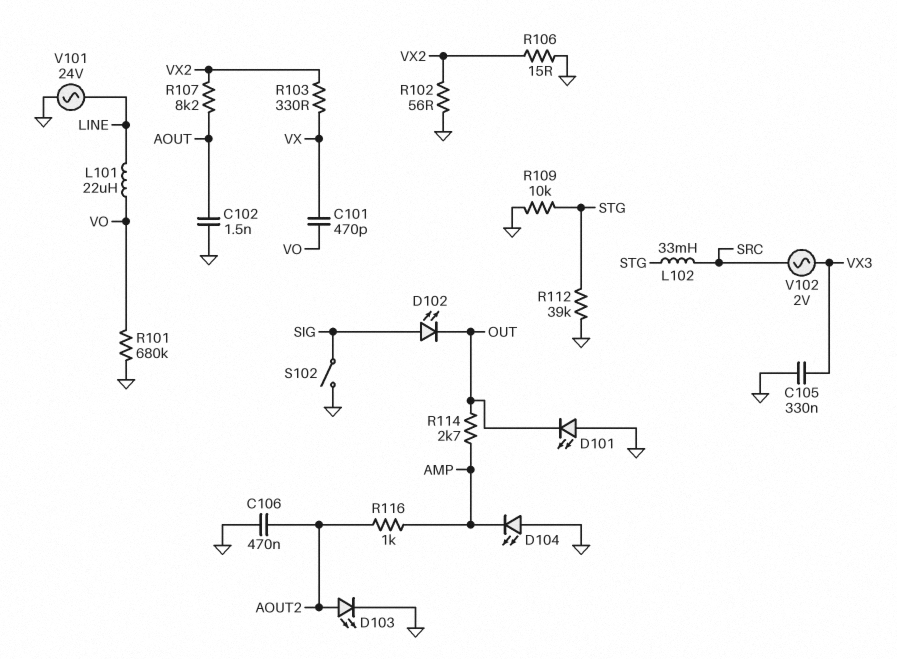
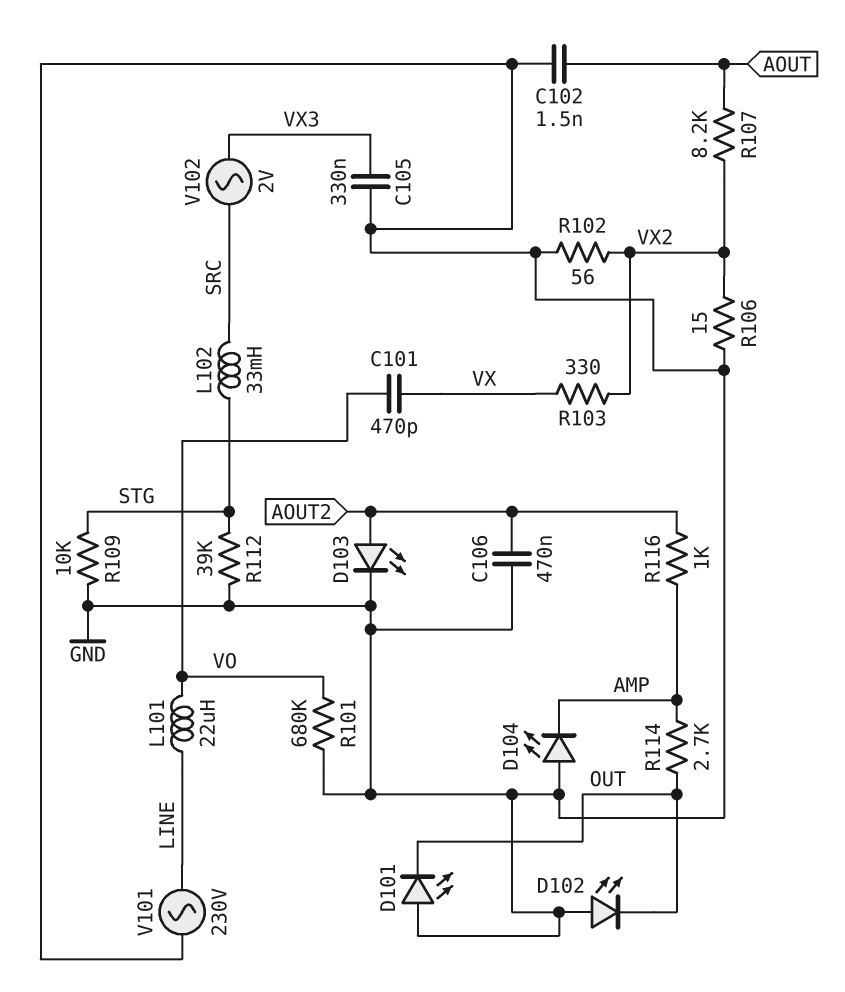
D102: LED (A SIG, K OUT) -> LED (A GND, K OUT)
S102: switch (GND, SIG) -> none
V101: AC 24V (GND, LINE) -> AC 230V (GND, LINE)

